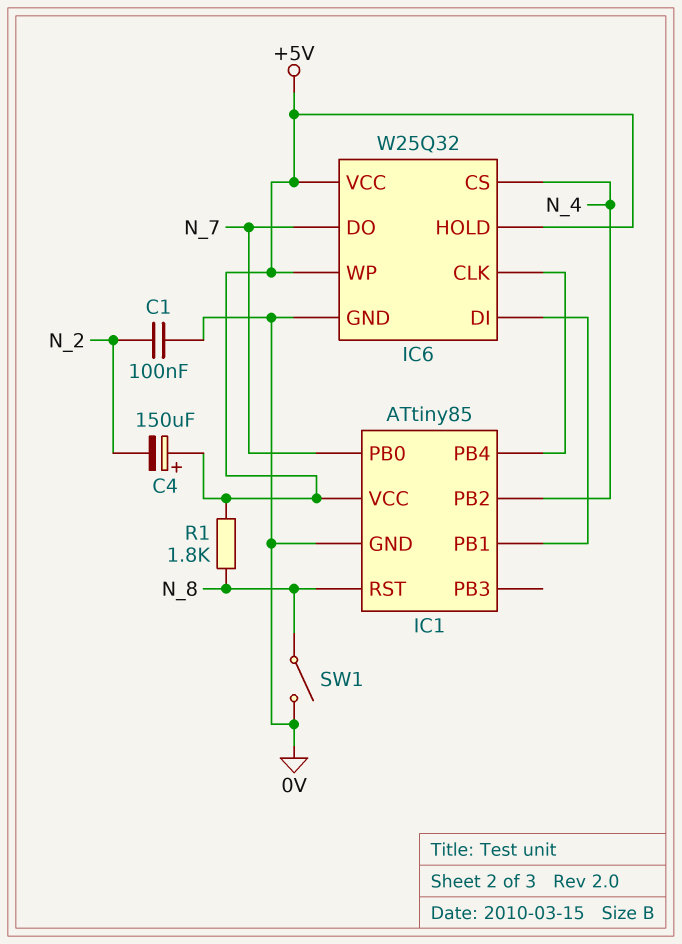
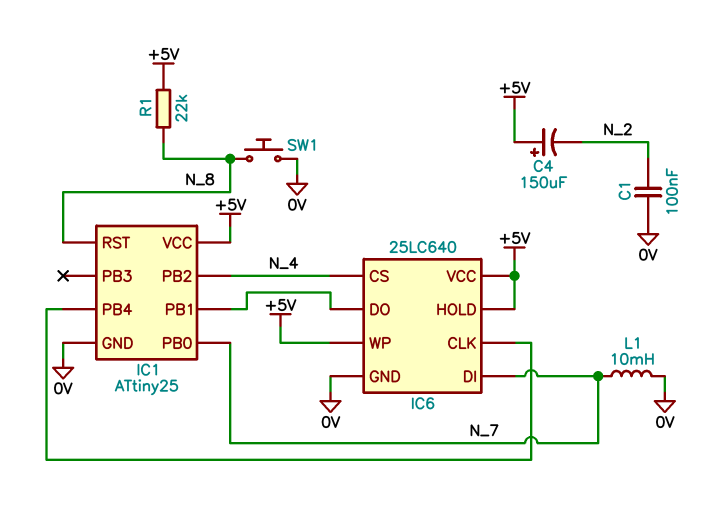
IC1: ATtiny85 -> ATtiny25
IC6: W25Q32 -> 25LC640
IC6 pin DI: IC1/PB1 -> N_7
IC6 pin DO: N_7 -> IC1/PB1
L1: none -> 10mH (0V, N_7)
R1: 1.8k (+5V, N_8) -> 22k (+5V, N_8)
SW1: switch (0V, N_8) -> button (0V, N_8)

